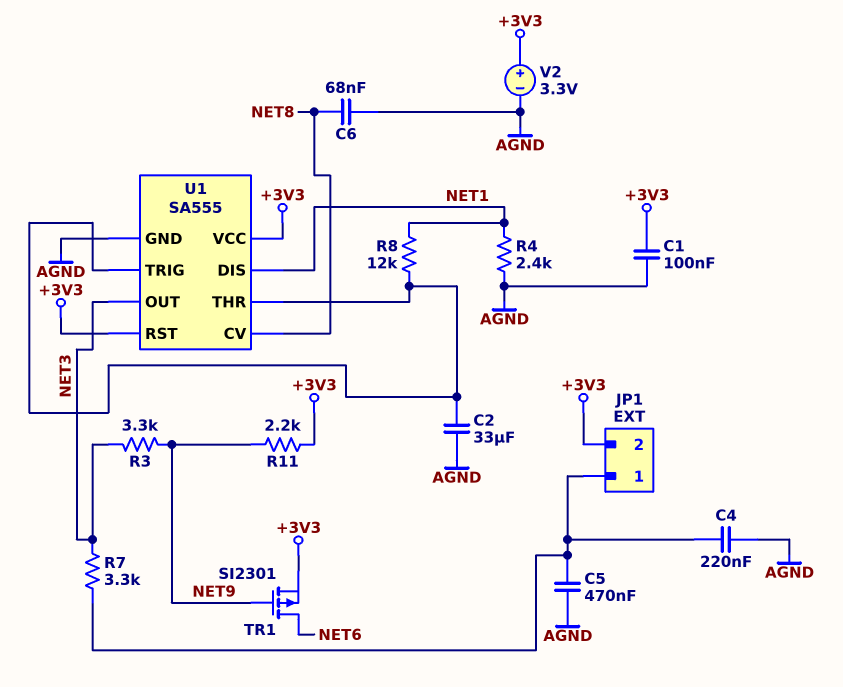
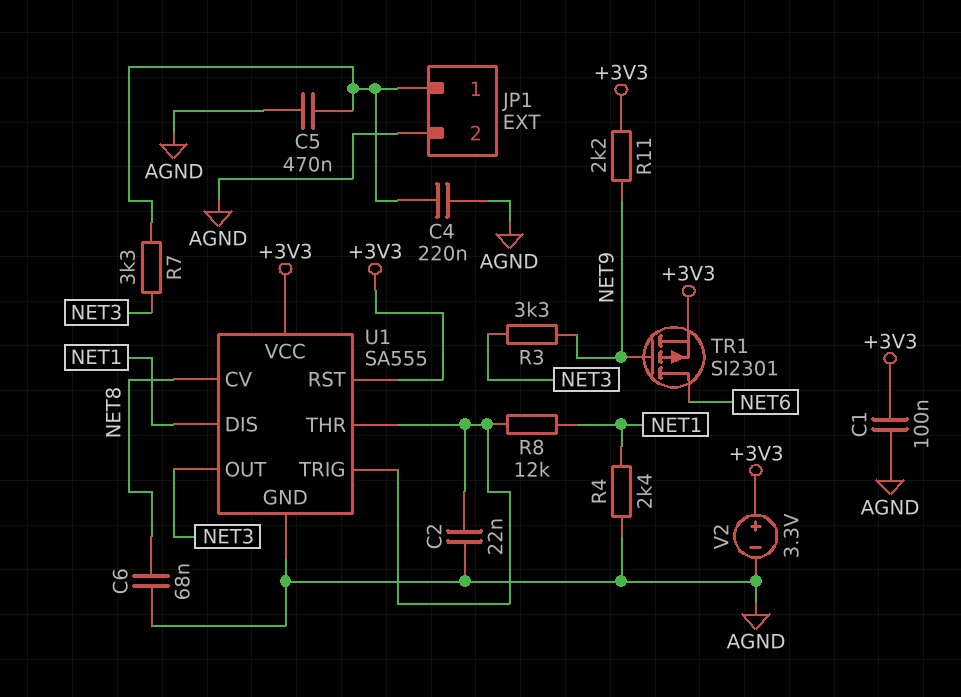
C2: 33uF (AGND, U1/THR) -> 22nF (AGND, U1/THR)
JP1 pin 2: +3V3 -> AGND

